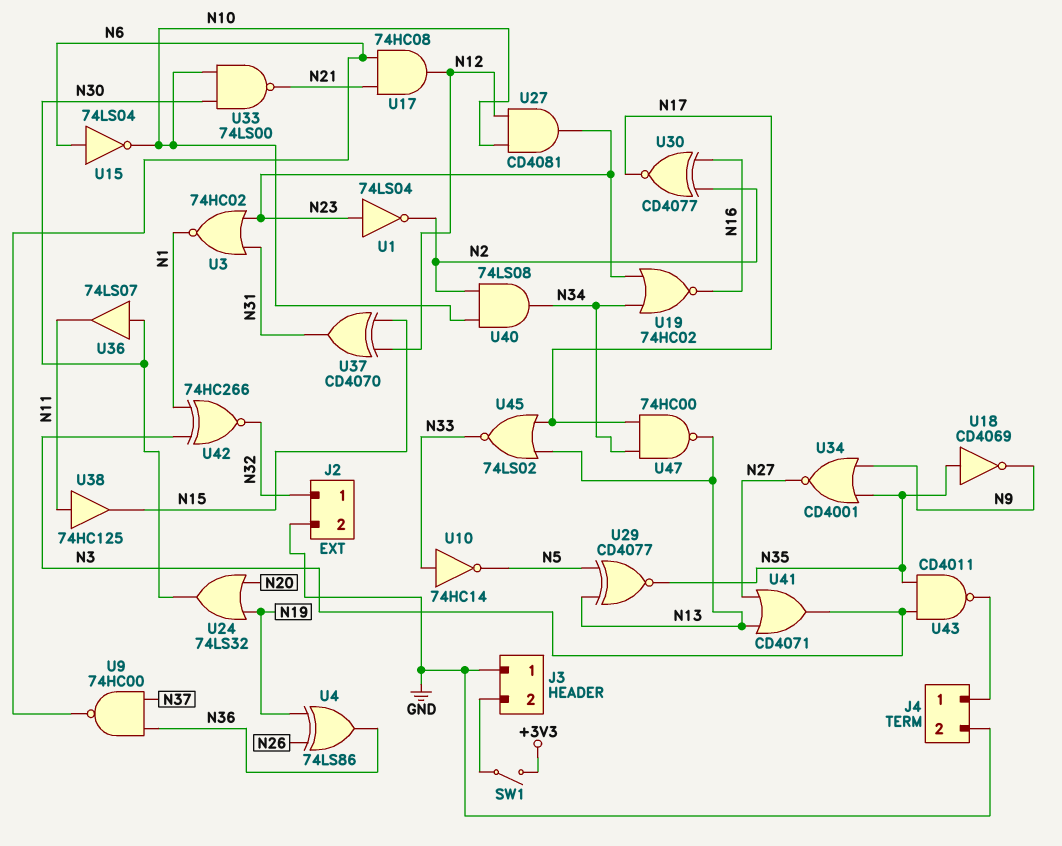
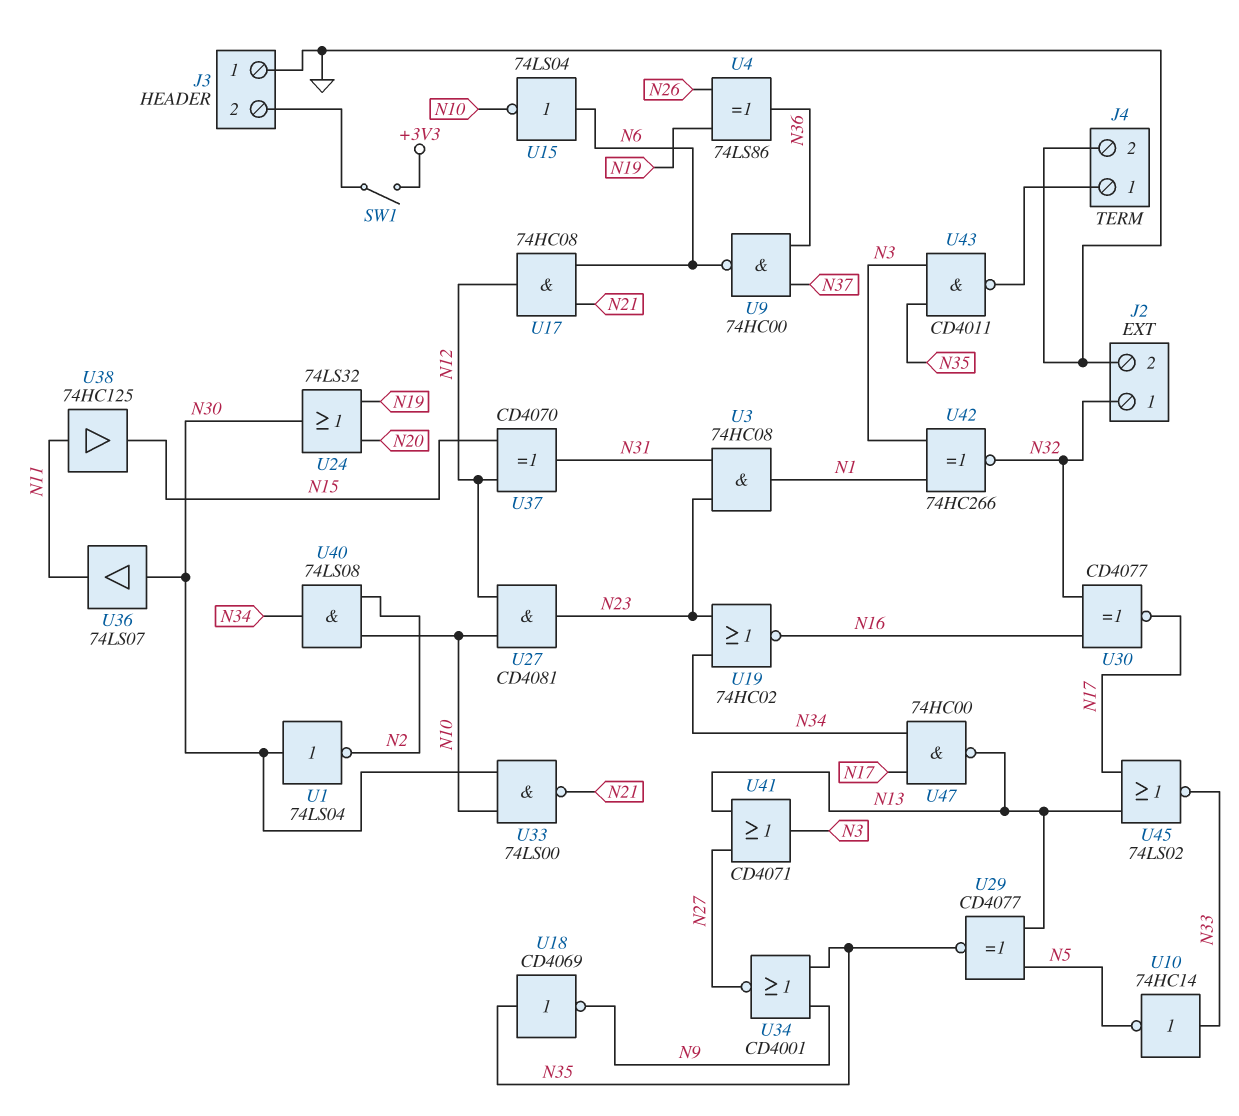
U1: NOT 74LS04 (in N23, out N2) -> NOT 74LS04 (in N30, out N2)
U3: NOR 74HC02 (in N23, in N31, out N1) -> AND 74HC08 (in N23, in N31, out N1)
U30: XNOR CD4077 (in N2, in N16, out N17) -> XNOR CD4077 (in N16, in N32, out N17)

